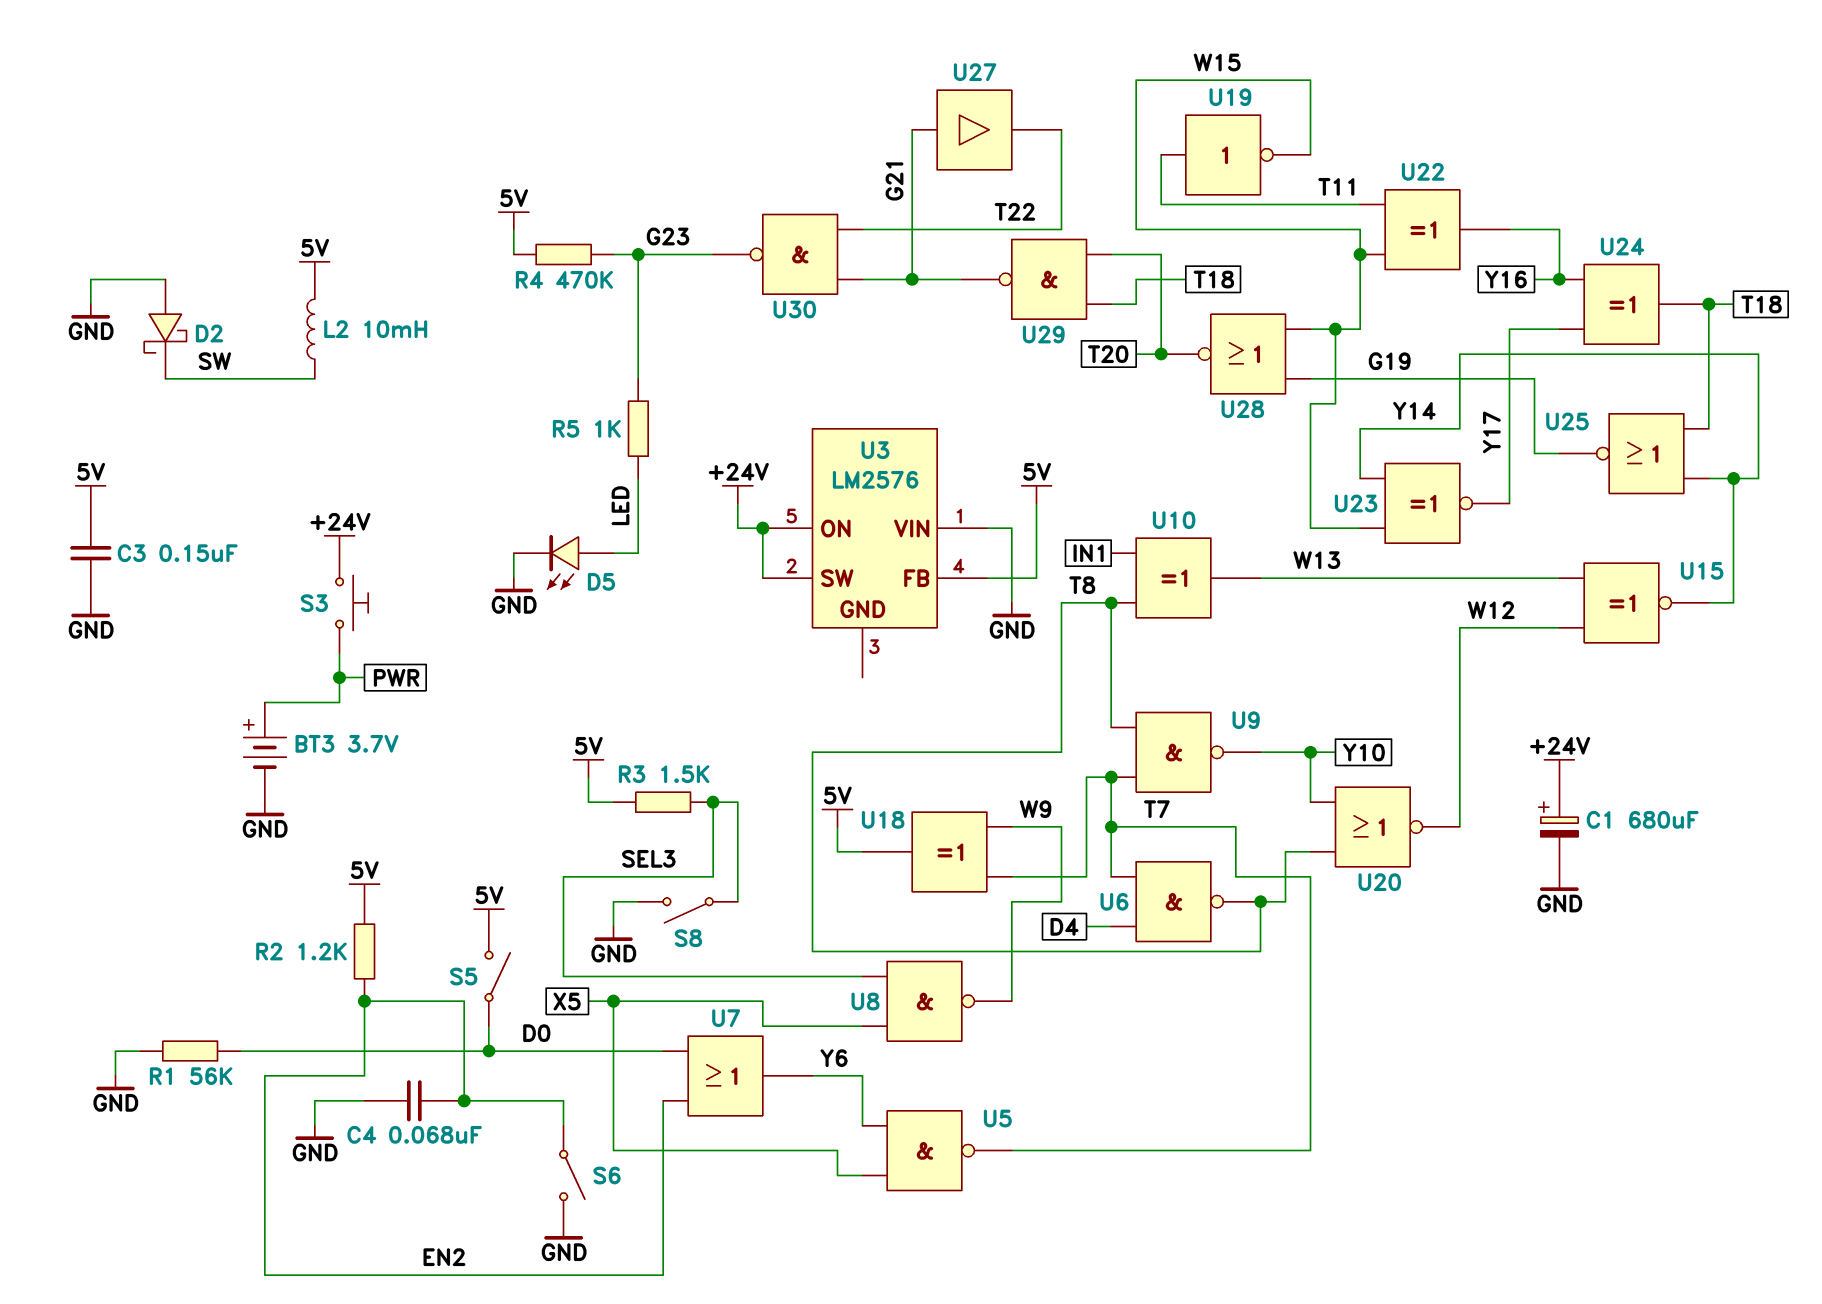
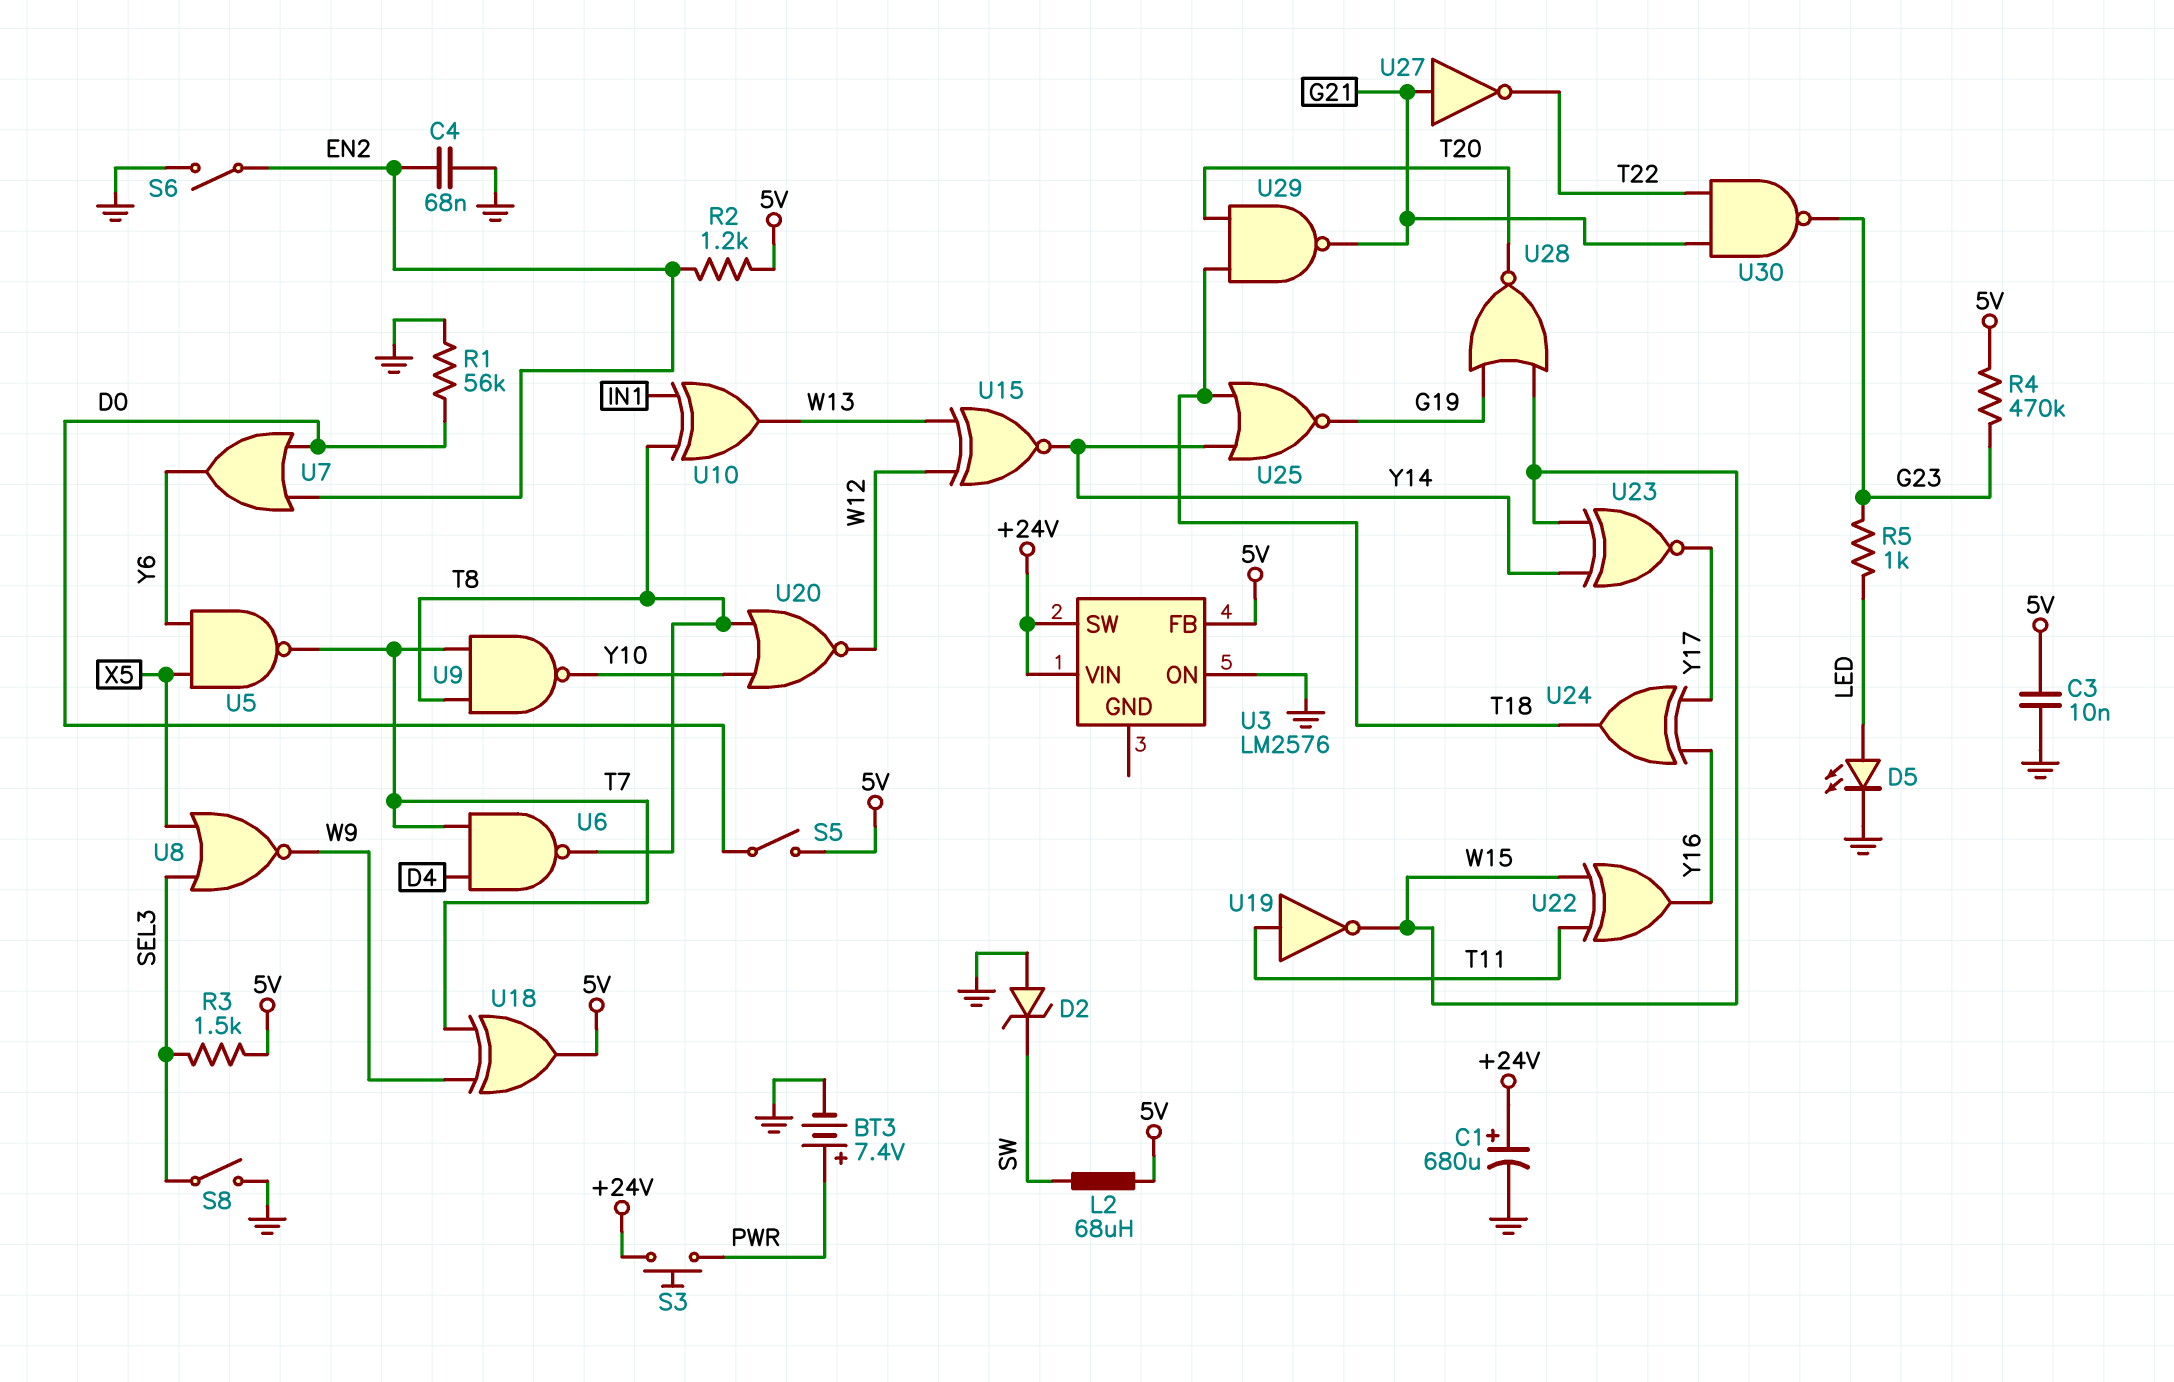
BT3: 3.7V (plus PWR, minus GND) -> 7.4V (plus PWR, minus GND)
C3: 150nF (5V, GND) -> 10nF (5V, GND)
D2: schottky (A GND, K SW) -> zener (A GND, K SW)
L2: 10mH (5V, SW) -> 68uH (5V, SW)
U3 pin ON: +24V -> GND
U3 pin VIN: GND -> +24V
U8: NAND (in SEL3, in X5, out W9) -> NOR (in SEL3, in X5, out W9)
U27: buffer (in G21, out T22) -> NOT (in G21, out T22)

